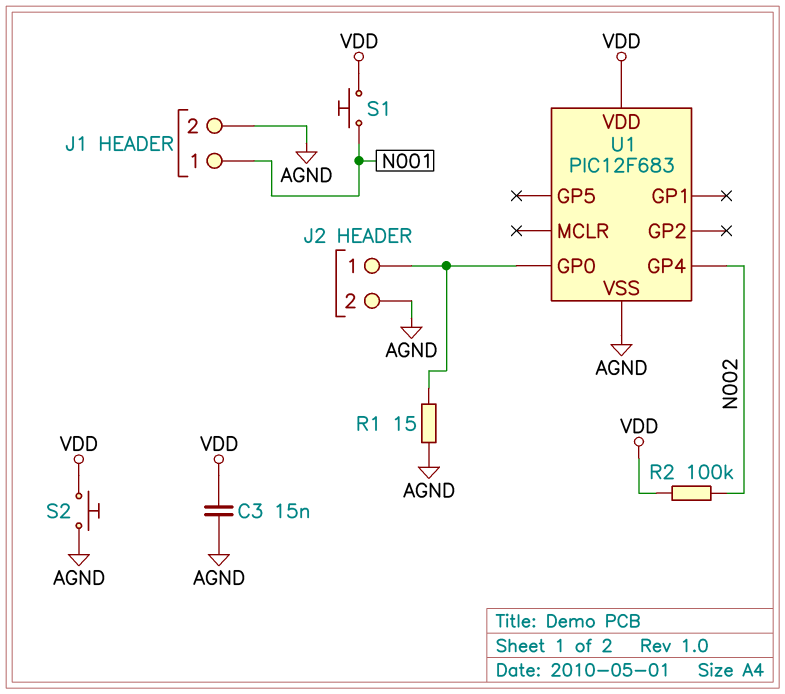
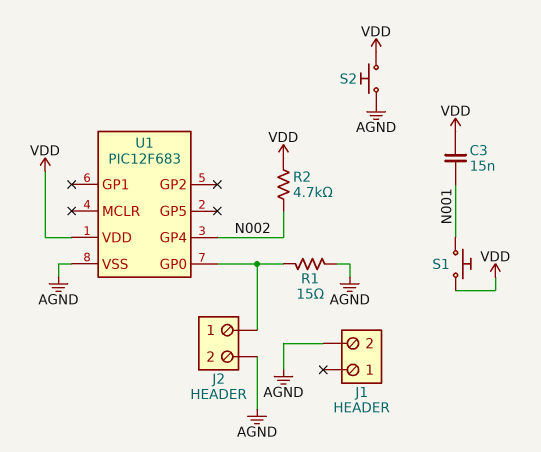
C3: 15nF (AGND, VDD) -> 15nF (N001, VDD)
J1 pin 1: N001 -> none
R2: 100k (N002, VDD) -> 4.7k (N002, VDD)

